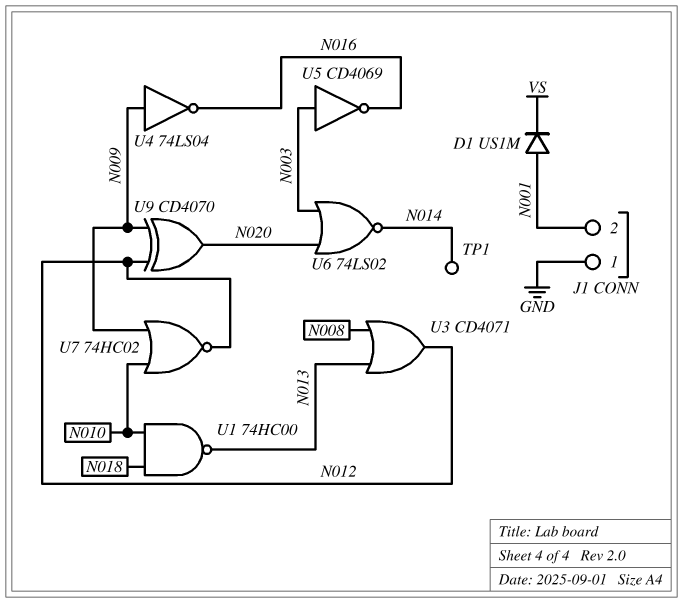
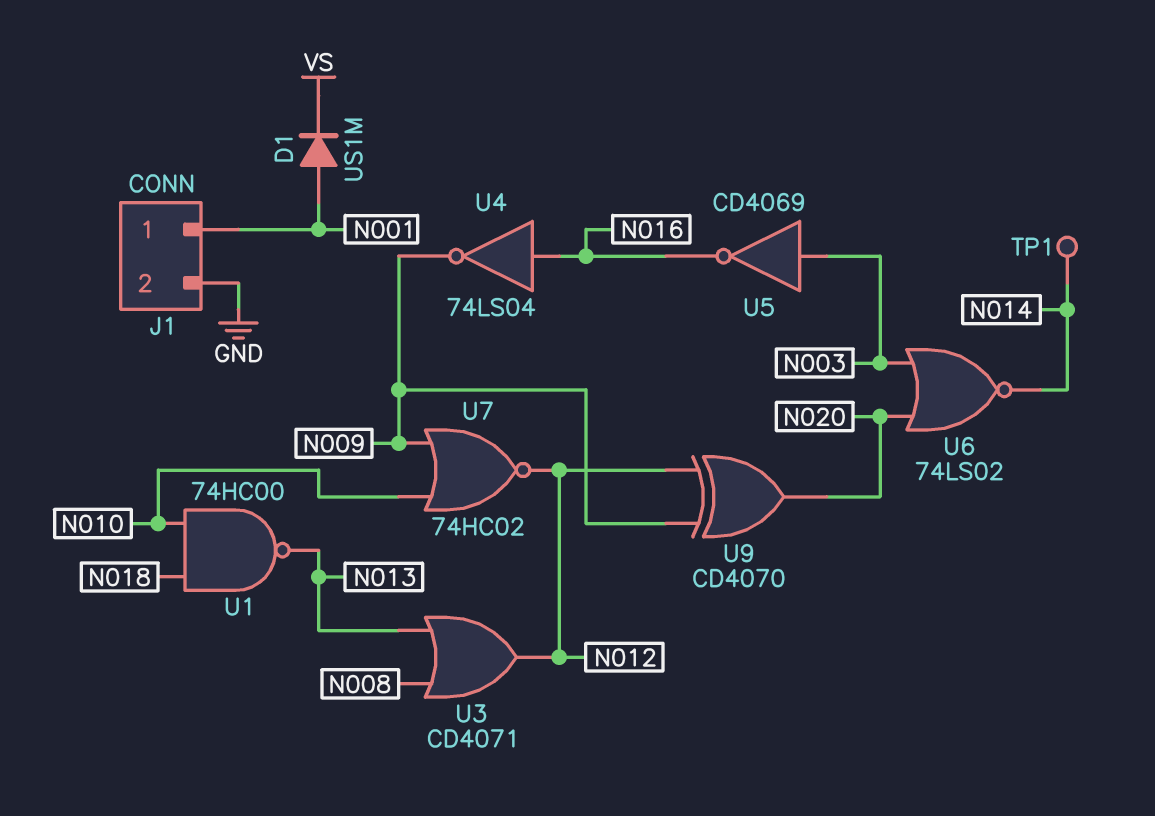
J1 pin 1: GND -> N001
J1 pin 2: N001 -> GND
U4: NOT 74LS04 (in N009, out N016) -> NOT 74LS04 (in N016, out N009)

